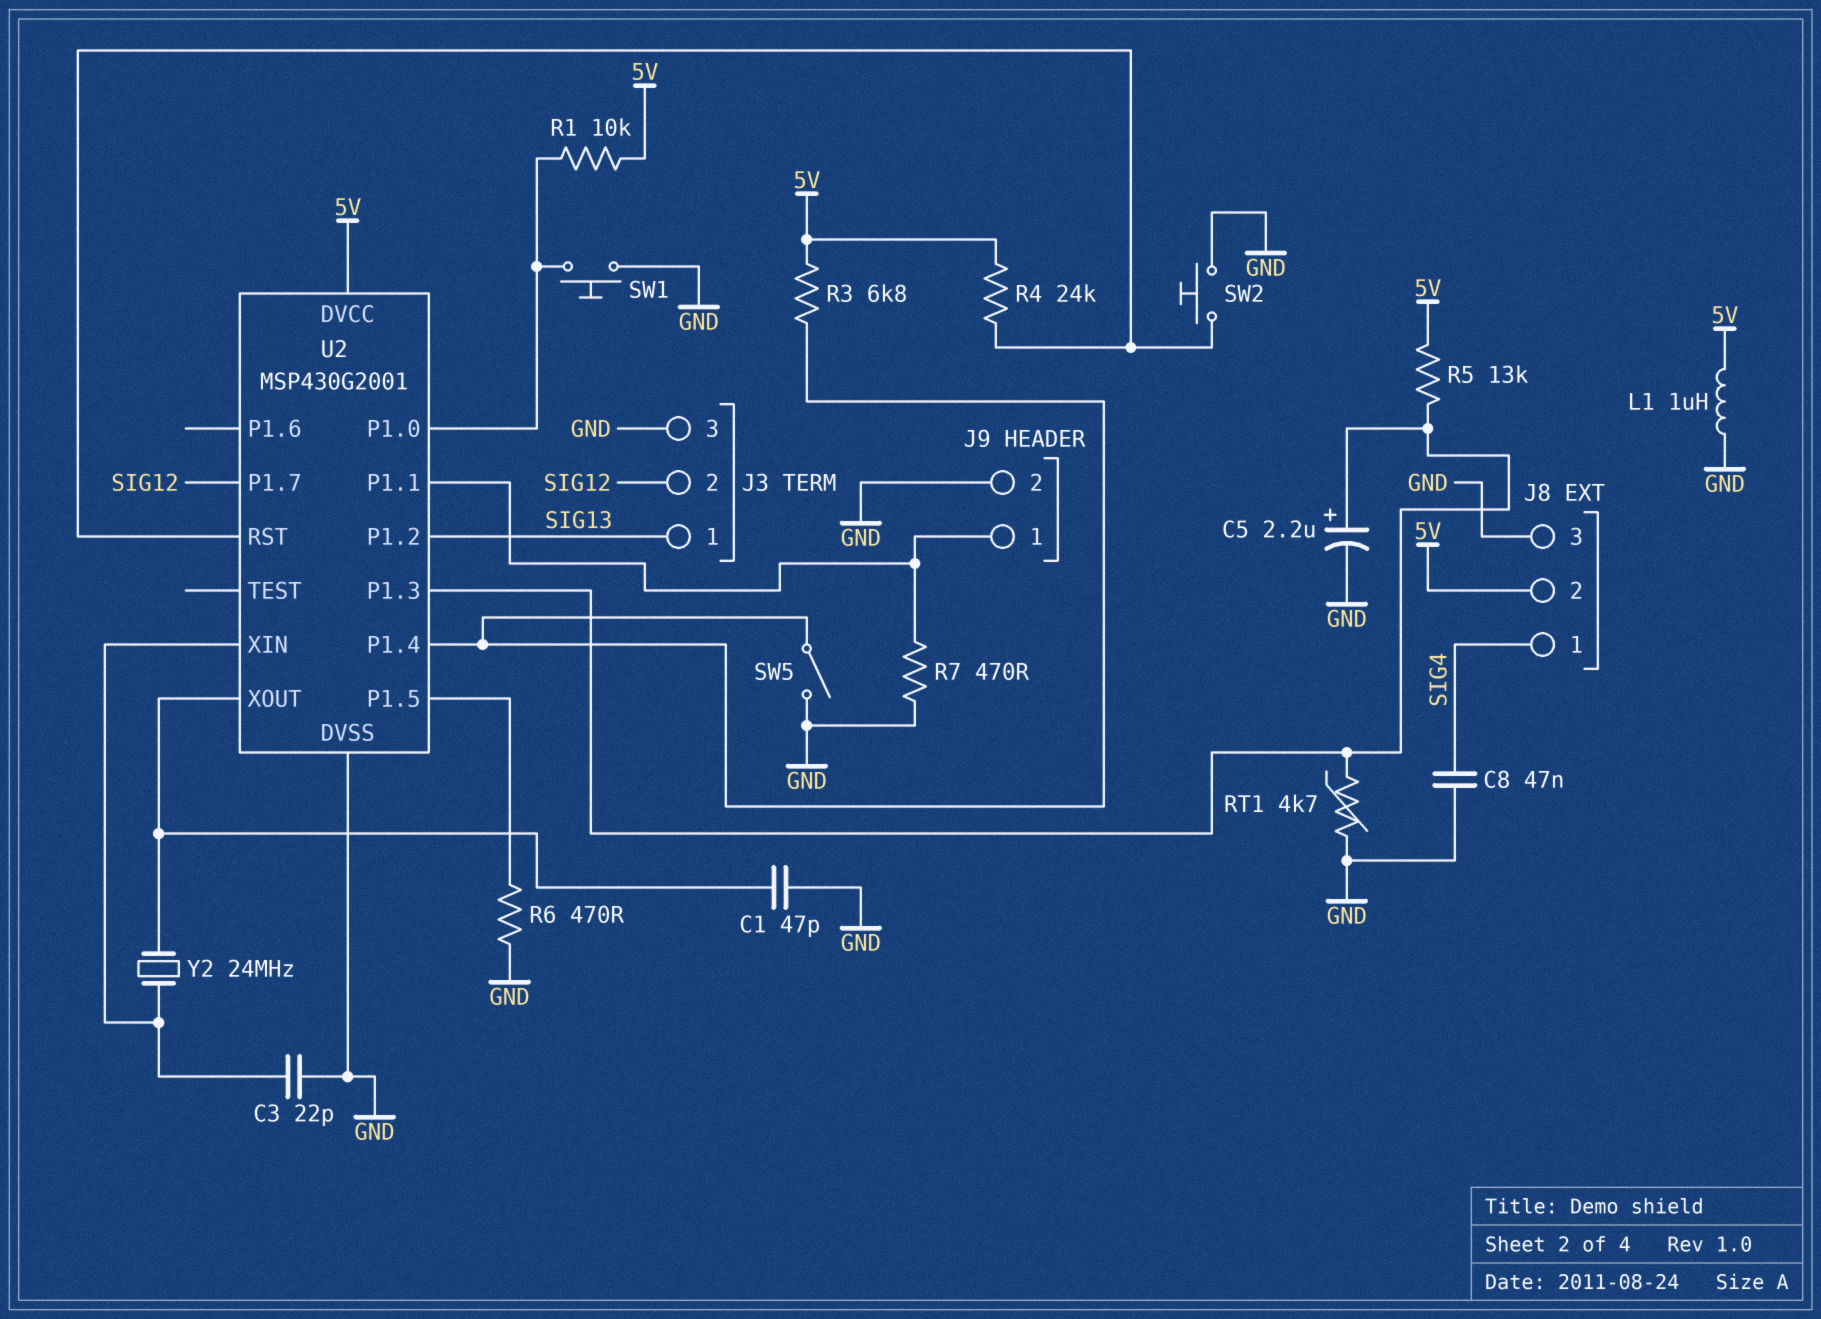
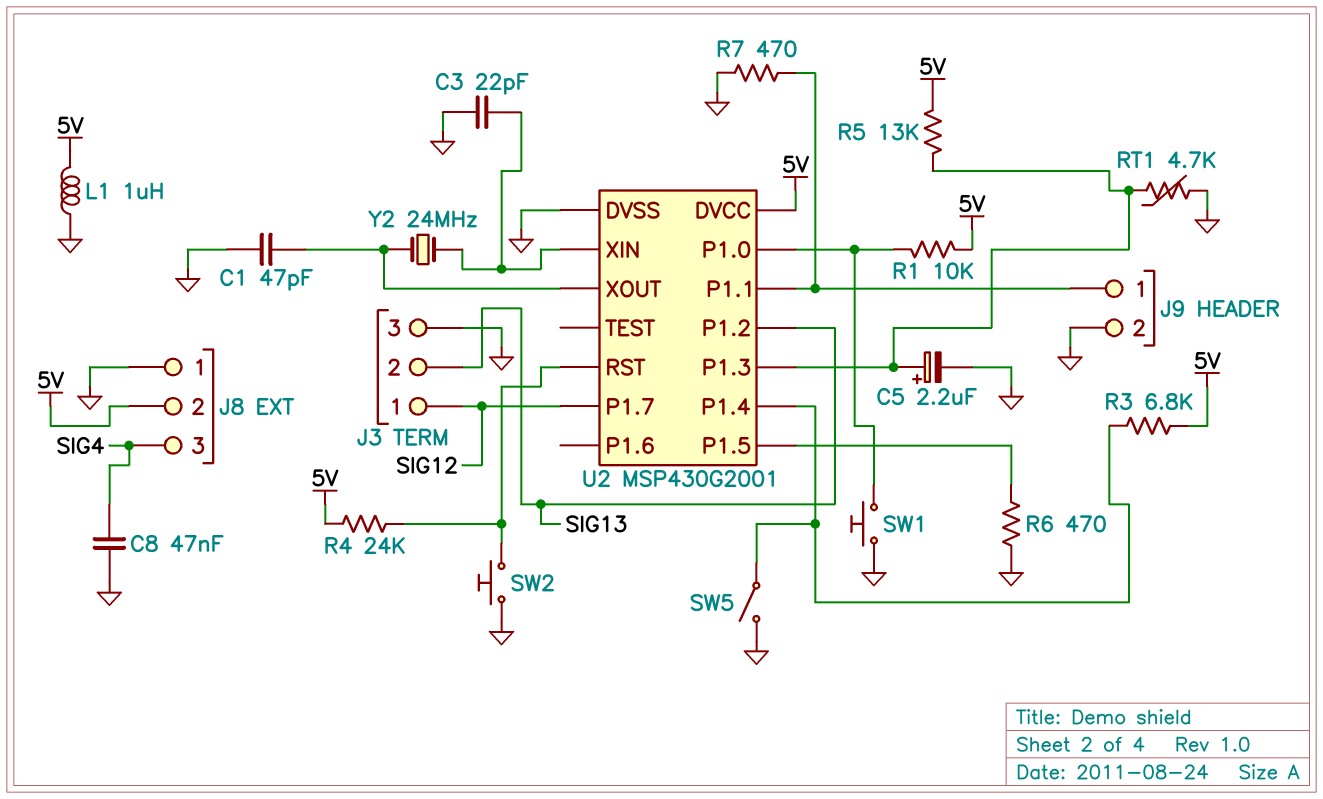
J3 pin 1: SIG13 -> SIG12
J3 pin 2: SIG12 -> SIG13
J8 pin 1: SIG4 -> GND
J8 pin 3: GND -> SIG4

